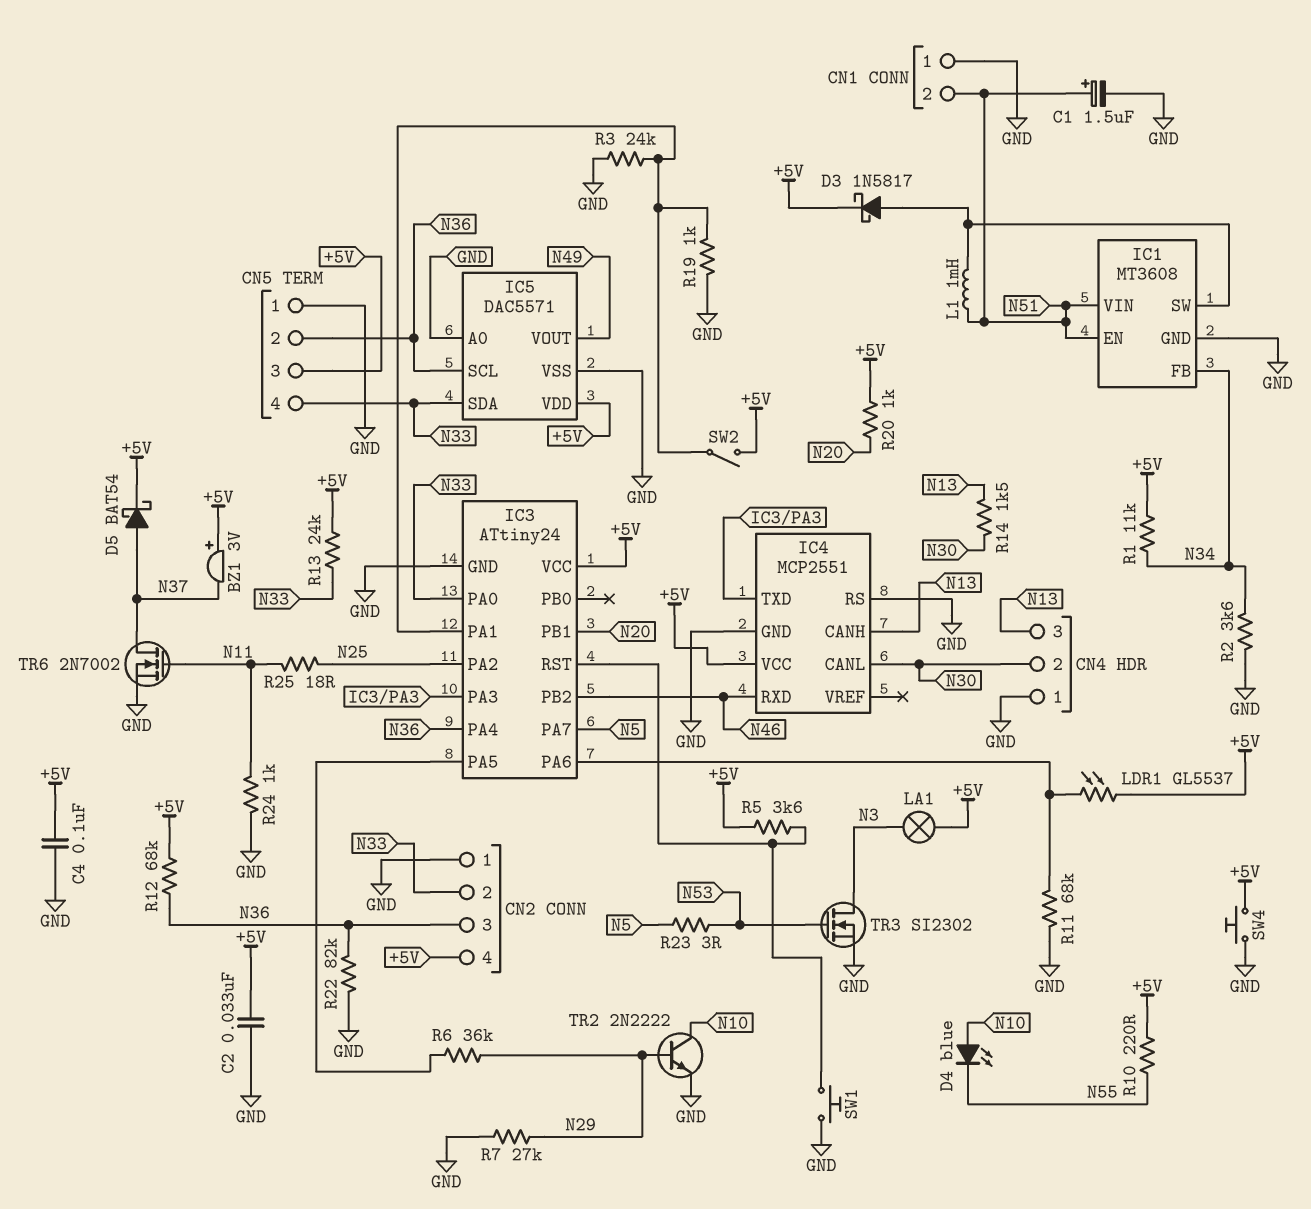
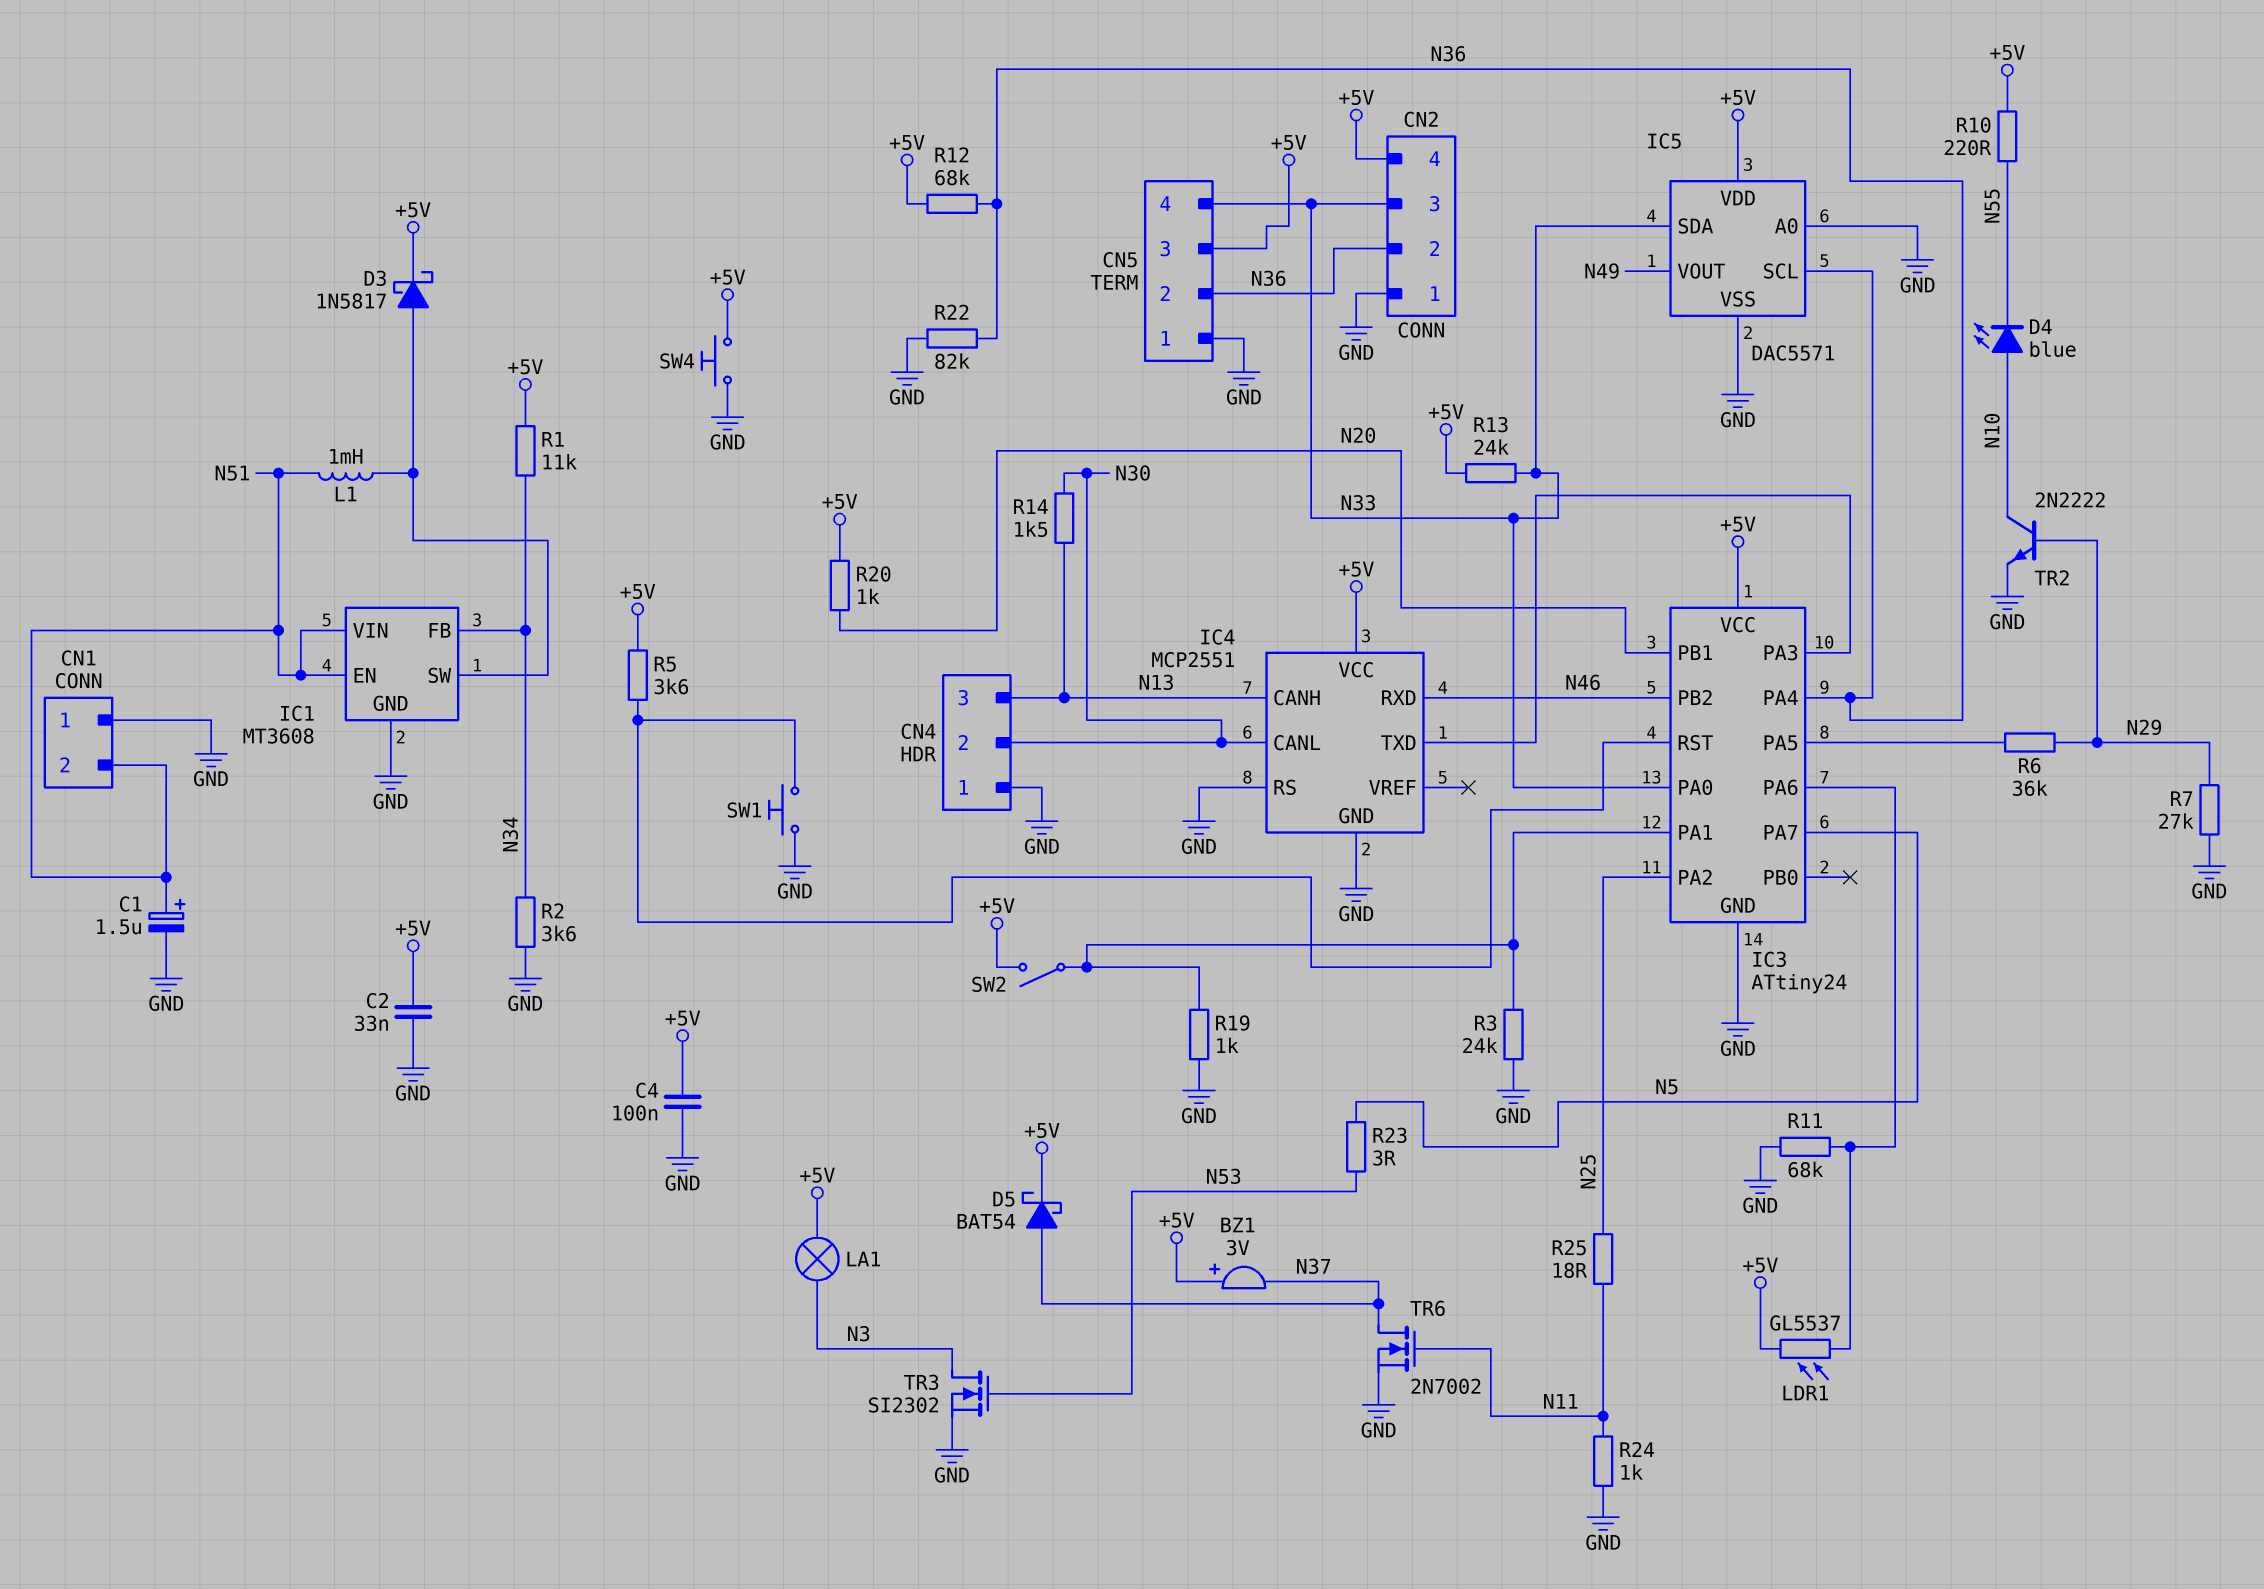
CN2 pin 2: N33 -> N36
CN2 pin 3: N36 -> N33

